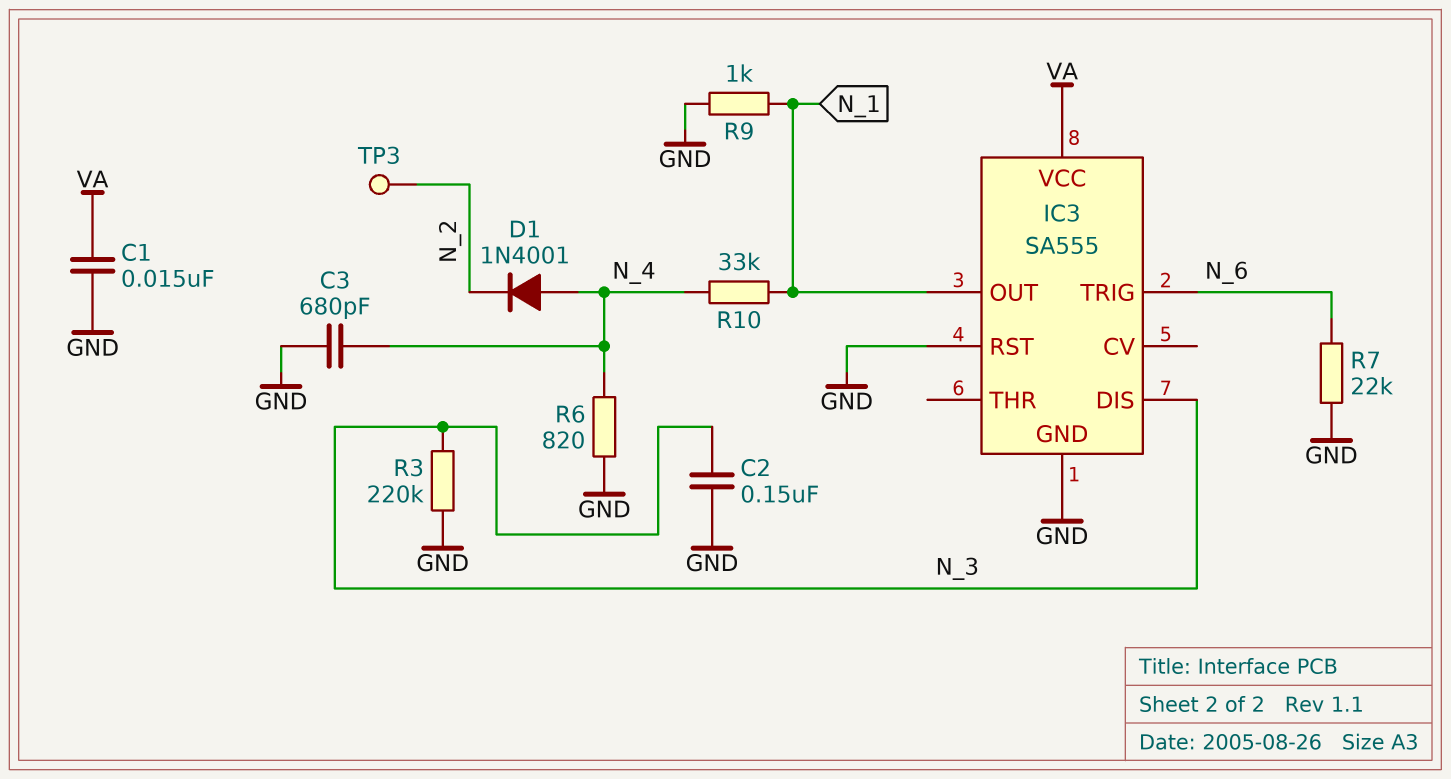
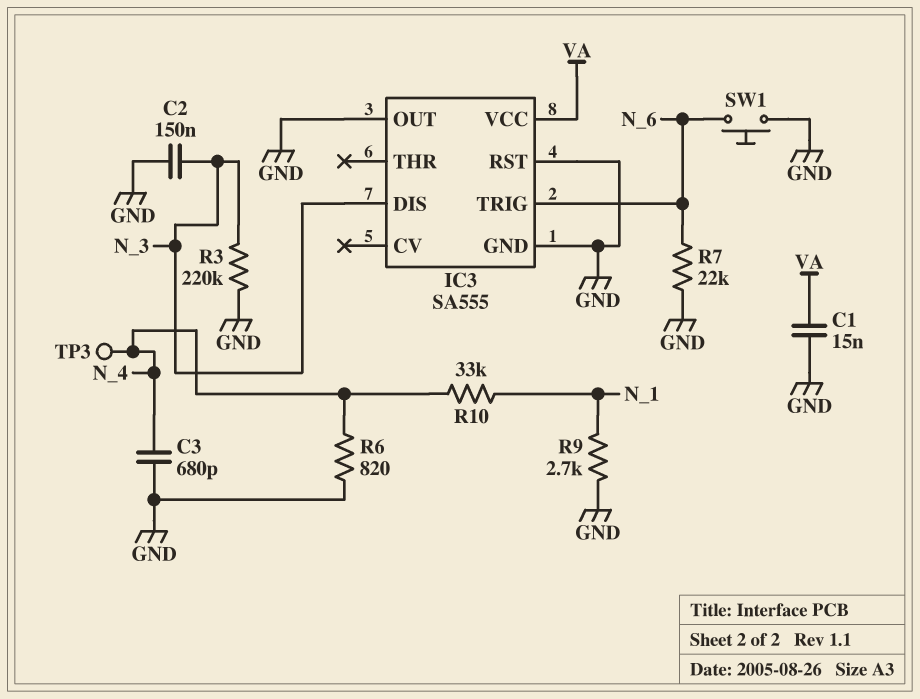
D1: diode 1N4001 (A N_4, K N_2) -> none
IC3 pin OUT: N_1 -> GND
R9: 1k (GND, N_1) -> 2.7k (GND, N_1)
SW1: none -> button (GND, N_6)
TP3: test point (N_2) -> test point (N_4)

